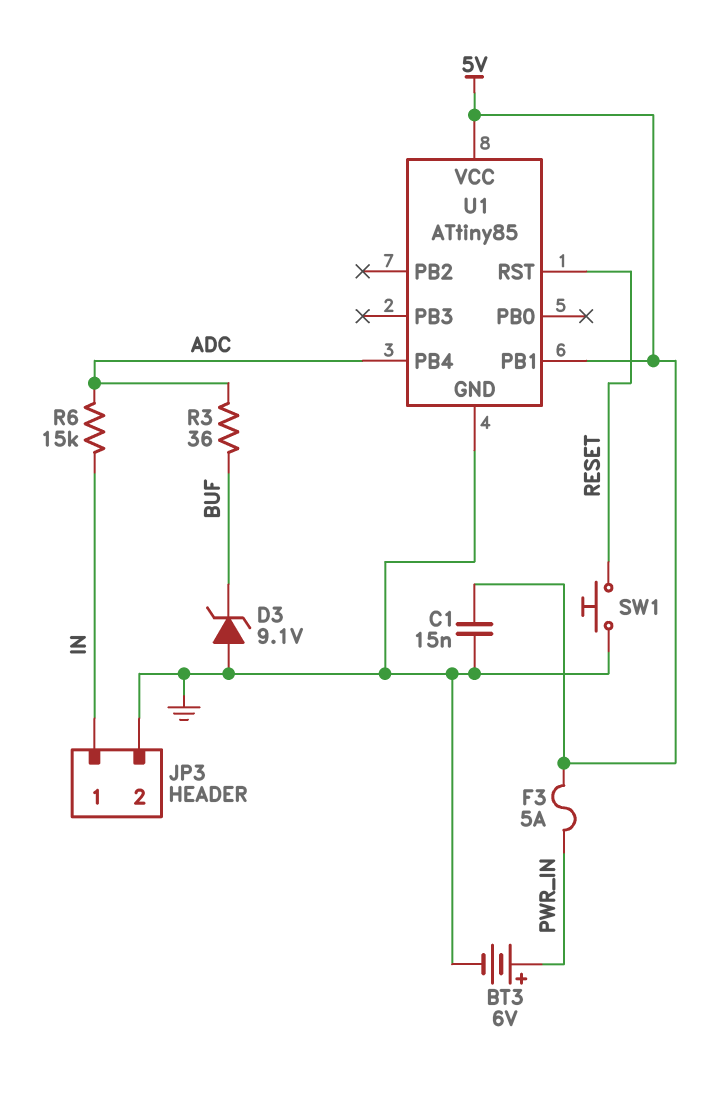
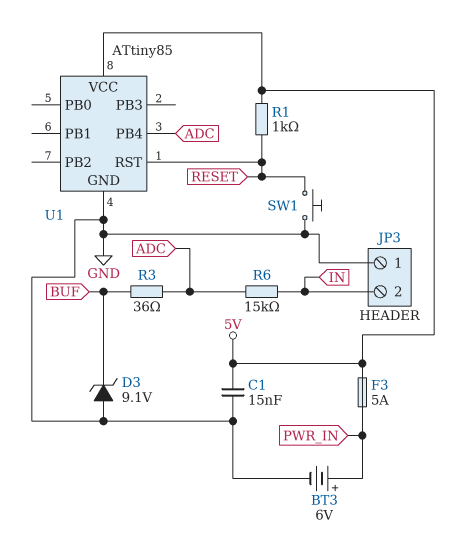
JP3 pin 1: IN -> GND
JP3 pin 2: GND -> IN
R1: none -> 1k (5V, RESET)
U1 pin PB1: 5V -> none

